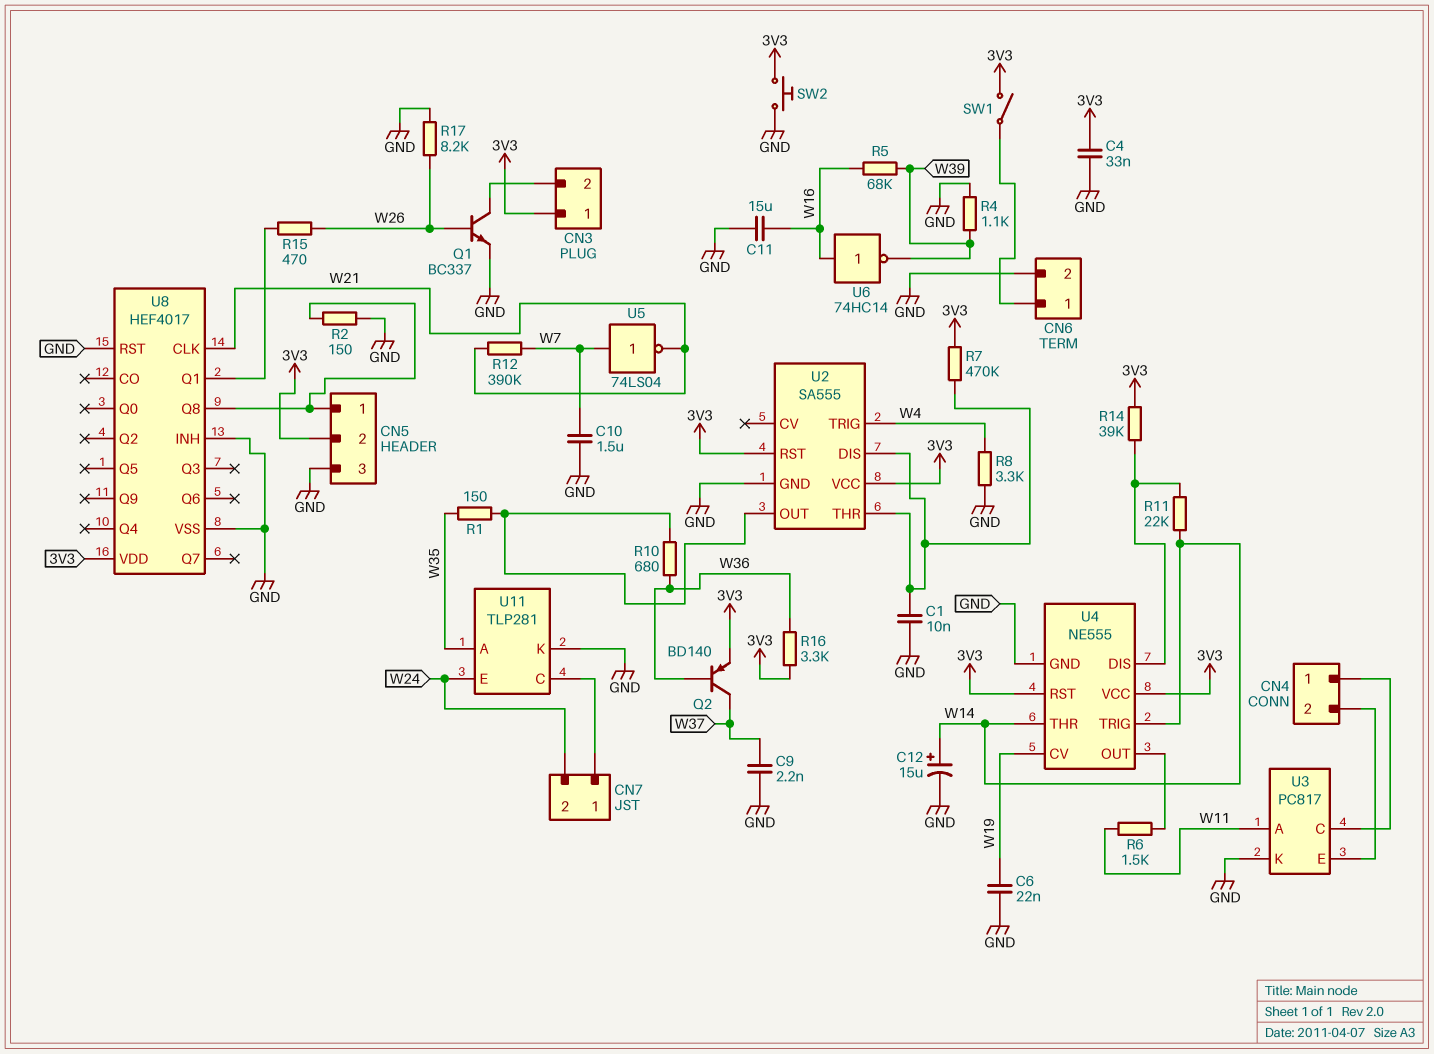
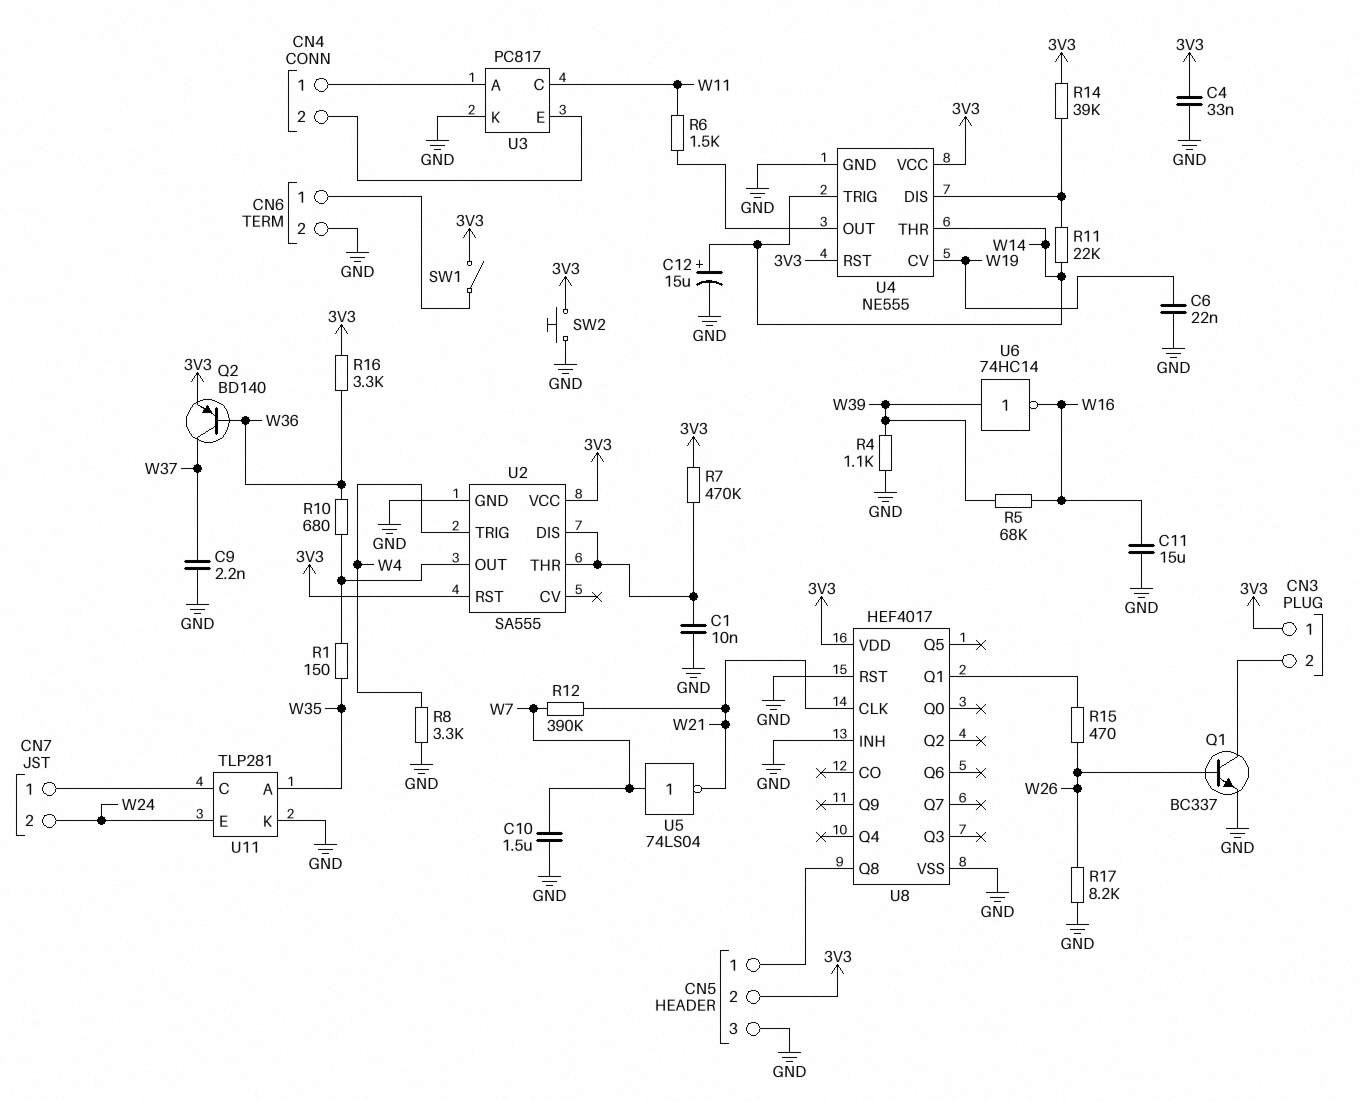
R2: 150 (CN5/1, GND) -> none
U3 pin A: W11 -> CN4/1
U3 pin C: CN4/1 -> W11
U6: NOT 74HC14 (in W16, out W39) -> NOT 74HC14 (in W39, out W16)

